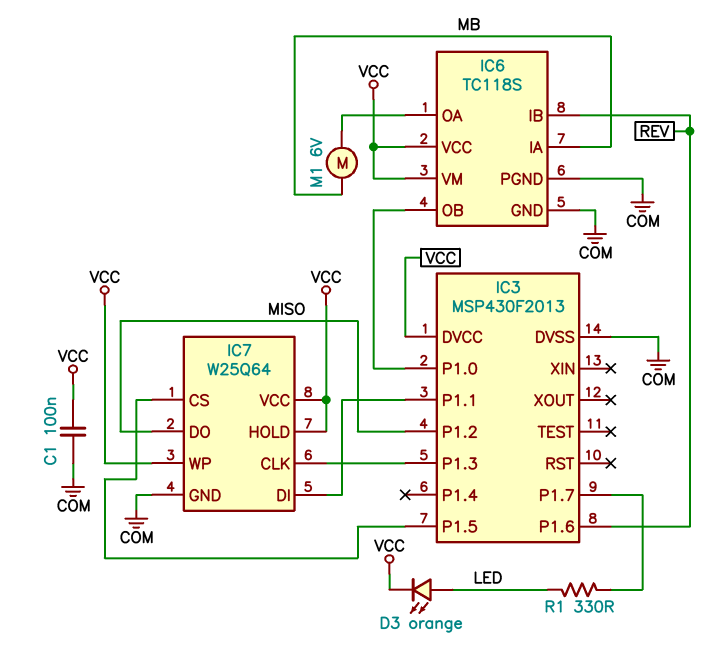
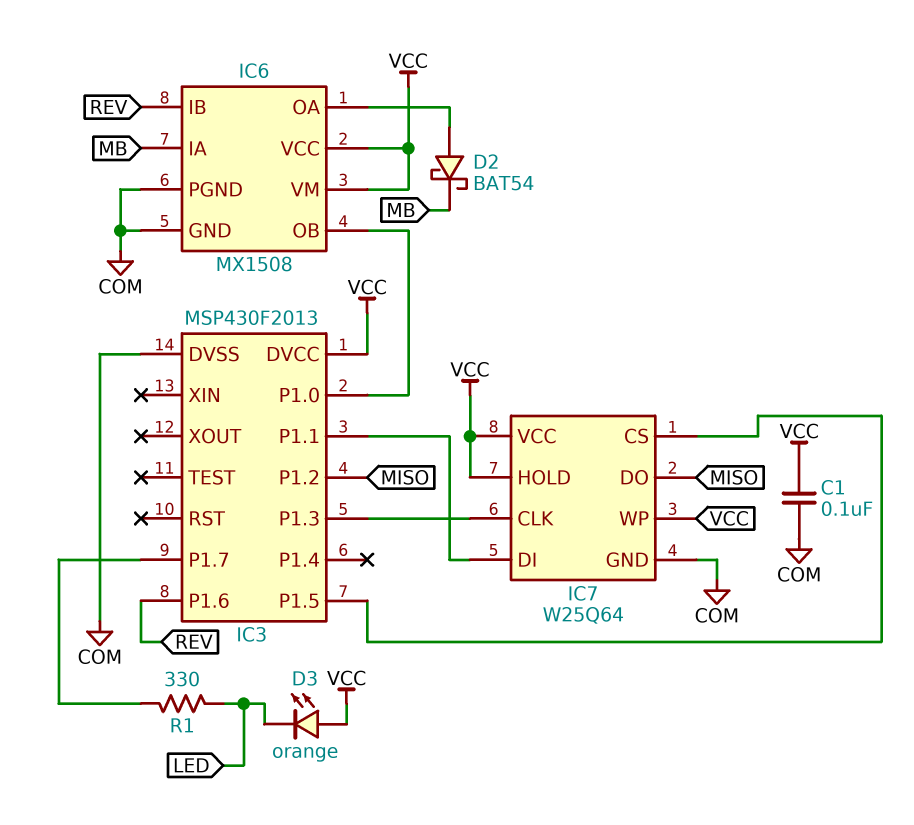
D2: none -> schottky BAT54 (A IC6/OA, K MB)
D3: LED orange (A LED, K VCC) -> LED orange (A VCC, K LED)
IC6: TC118S -> MX1508
M1: motor 6V (IC6/OA, MB) -> none

